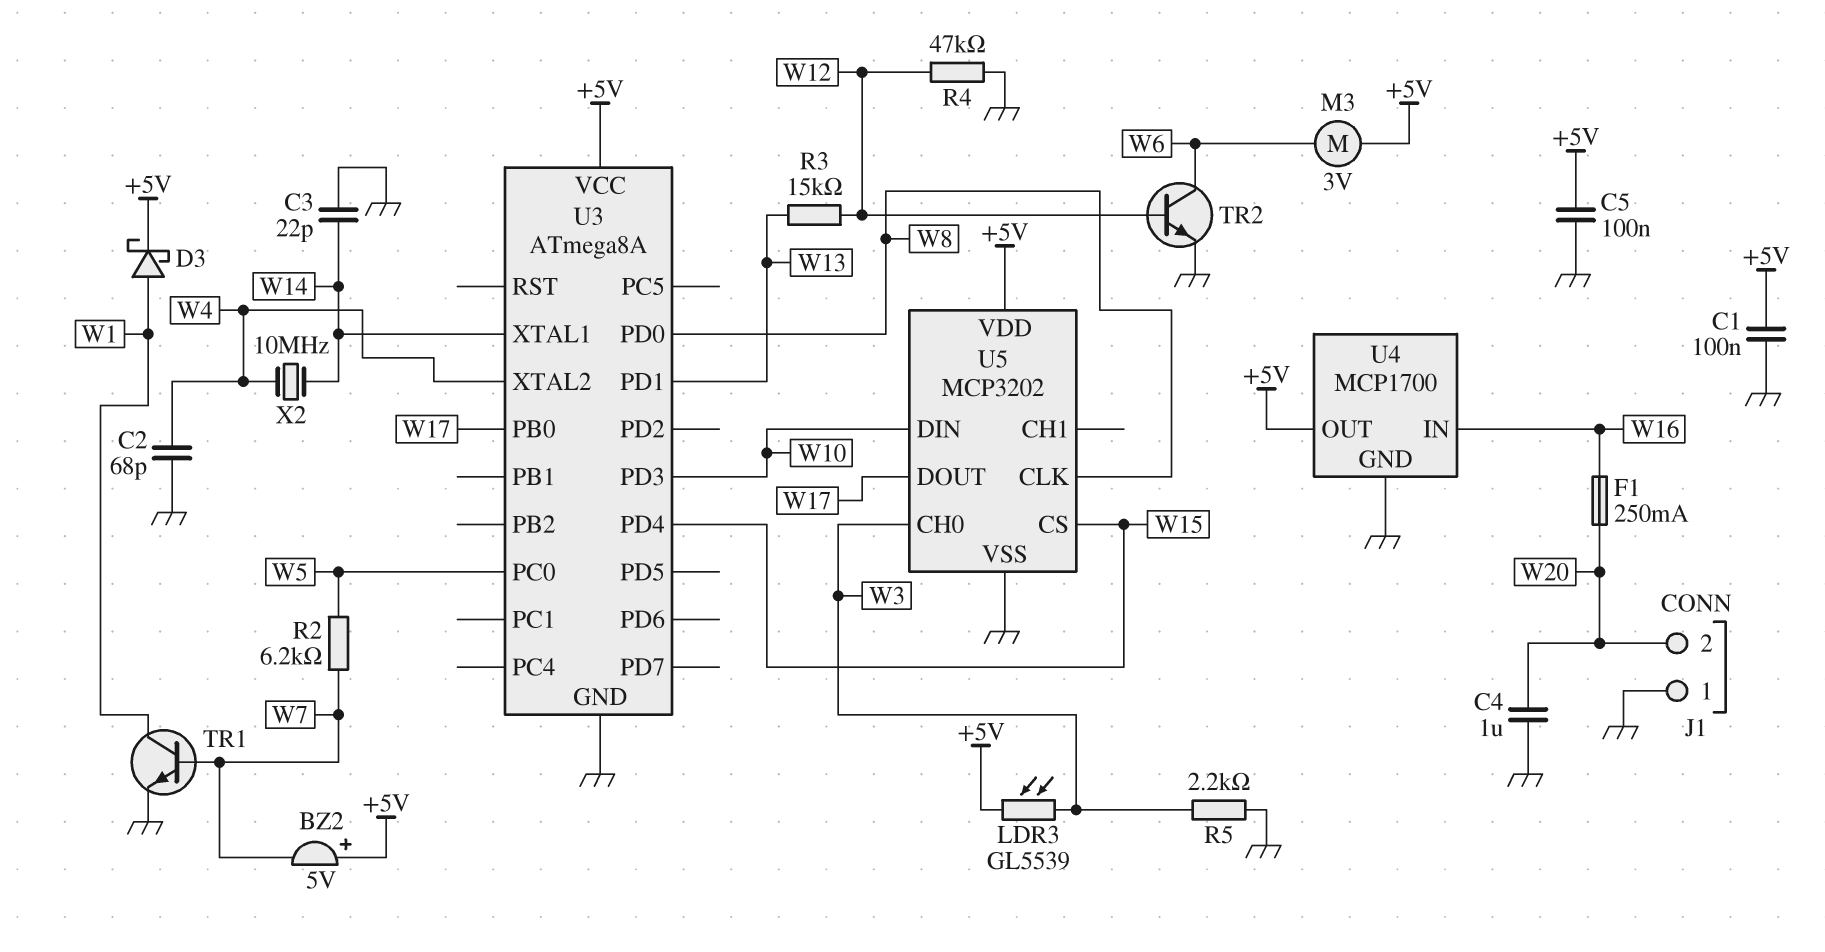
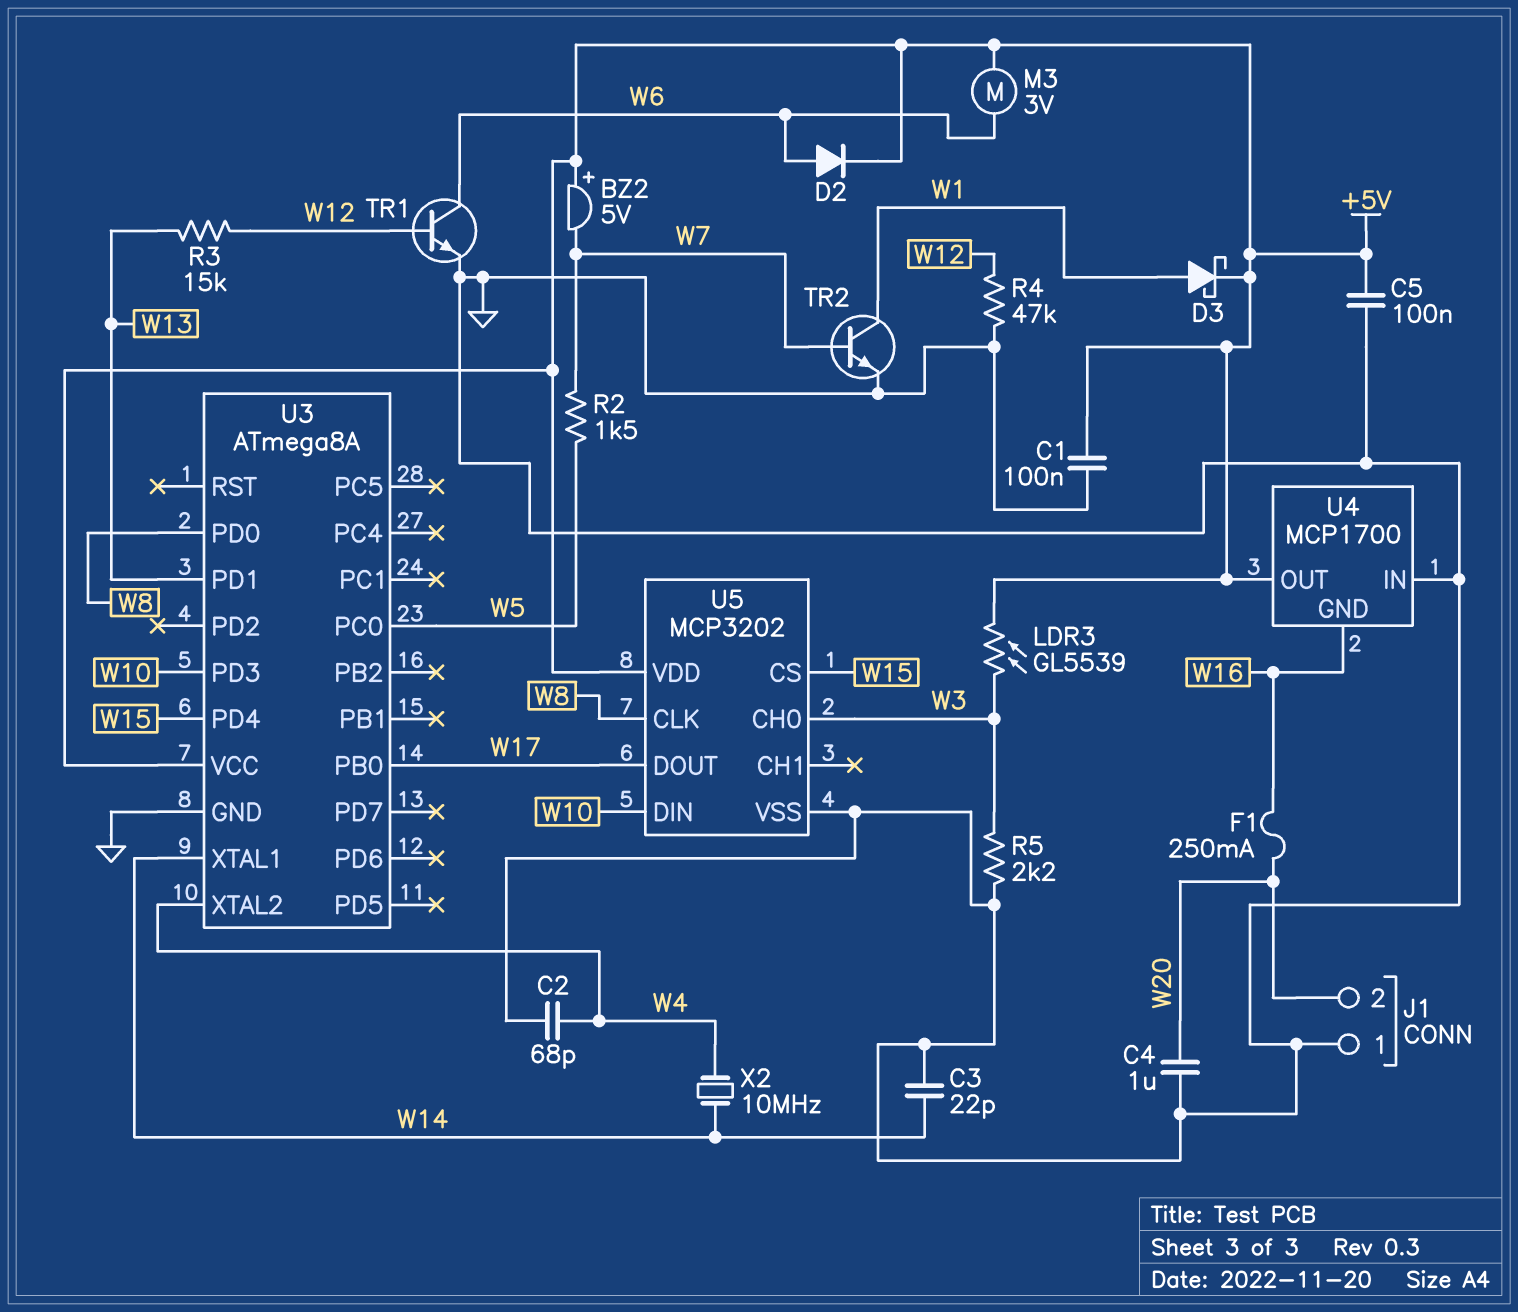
D2: none -> diode (A W6, K +5V)
R2: 6.2k (W5, W7) -> 1.5k (W5, W7)
TR1: NPN (B W7, C W1, E GND) -> NPN (B W12, C W6, E GND)
TR2: NPN (B W12, C W6, E GND) -> NPN (B W7, C W1, E GND)
U4 pin GND: GND -> W16
U4 pin IN: W16 -> GND

